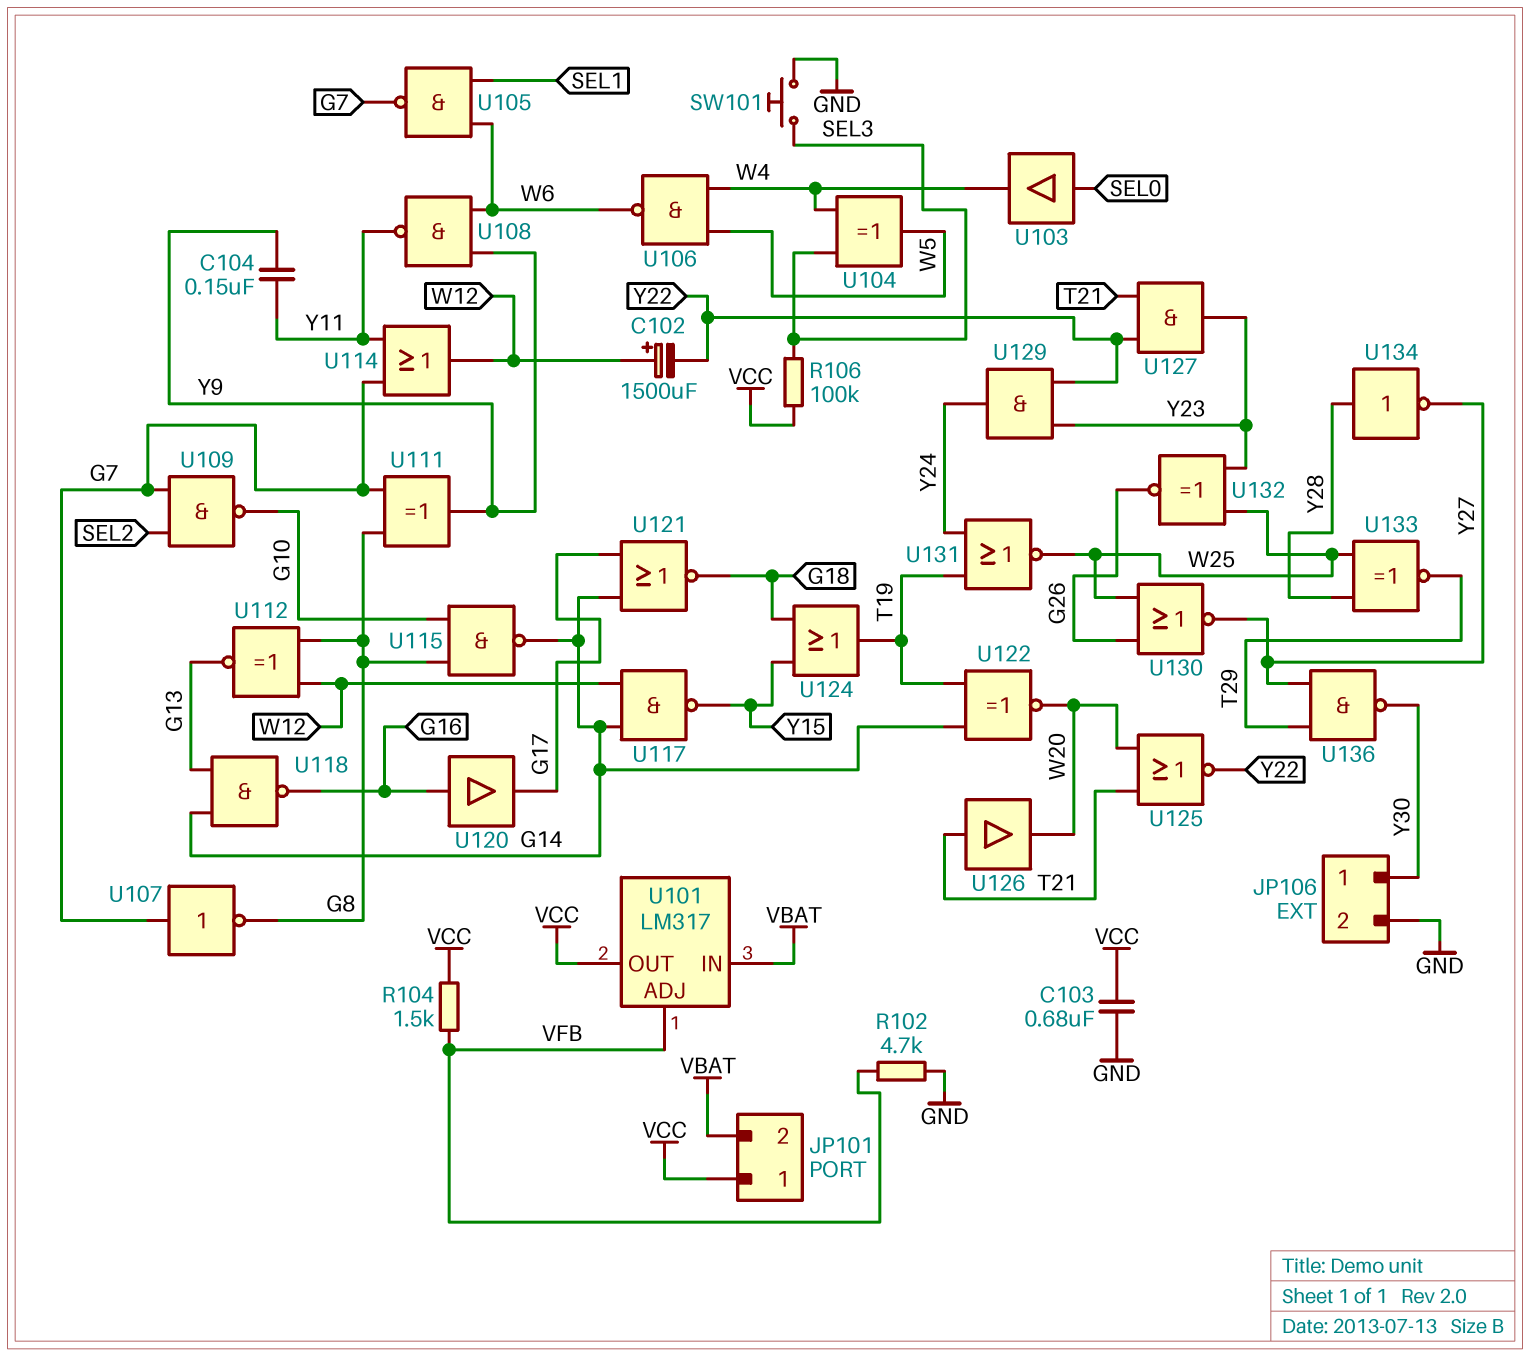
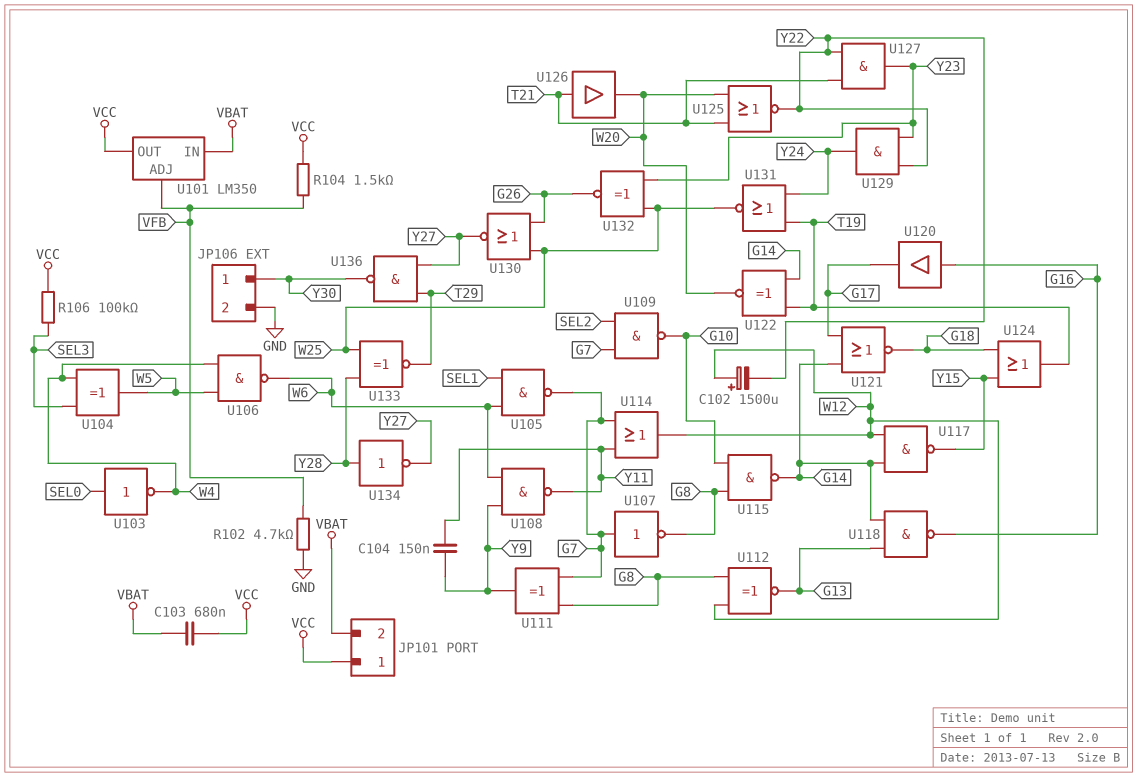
C103: 680nF (GND, VCC) -> 680nF (VBAT, VCC)
SW101: button (GND, SEL3) -> none
U101: LM317 -> LM350
U103: buffer (in SEL0, out W4) -> NOT (in SEL0, out W4)

